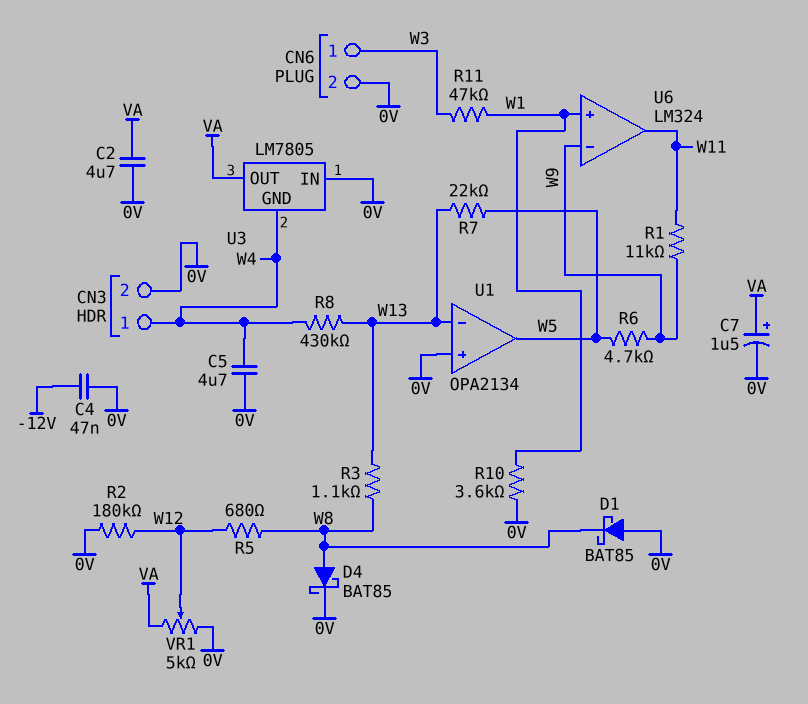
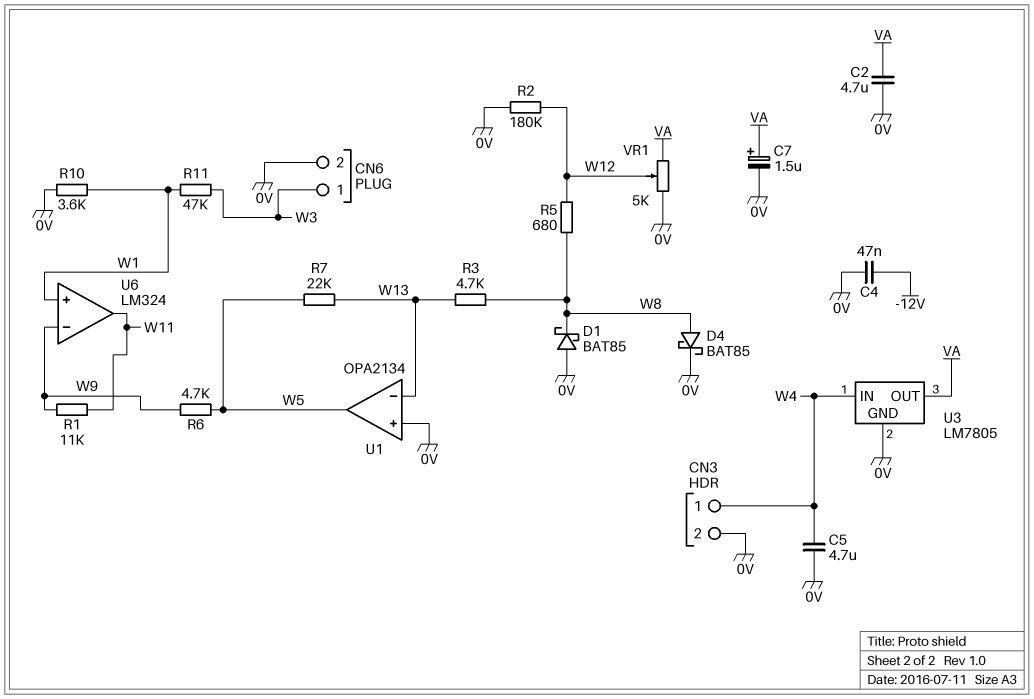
R3: 1.1k (W8, W13) -> 4.7k (W8, W13)
R8: 430k (W4, W13) -> none
U3 pin GND: W4 -> 0V
U3 pin IN: 0V -> W4

